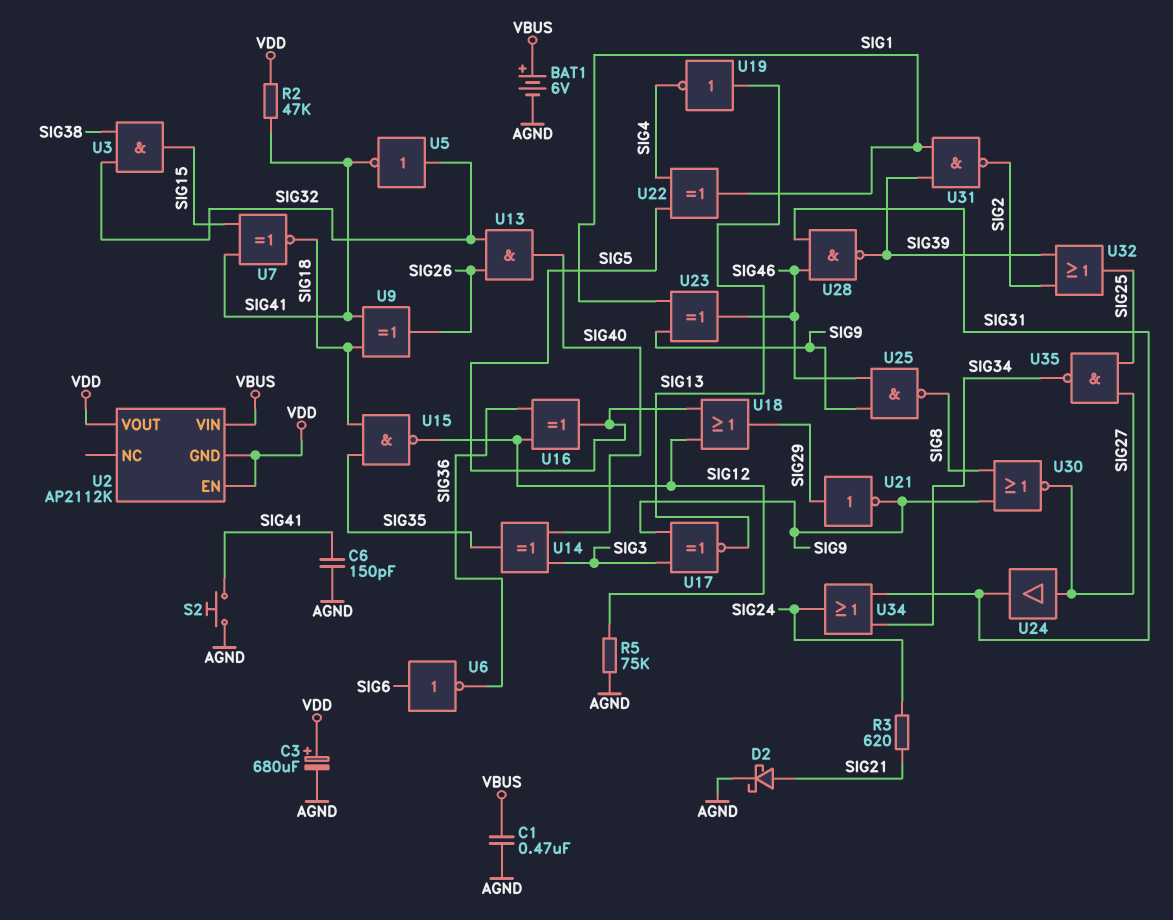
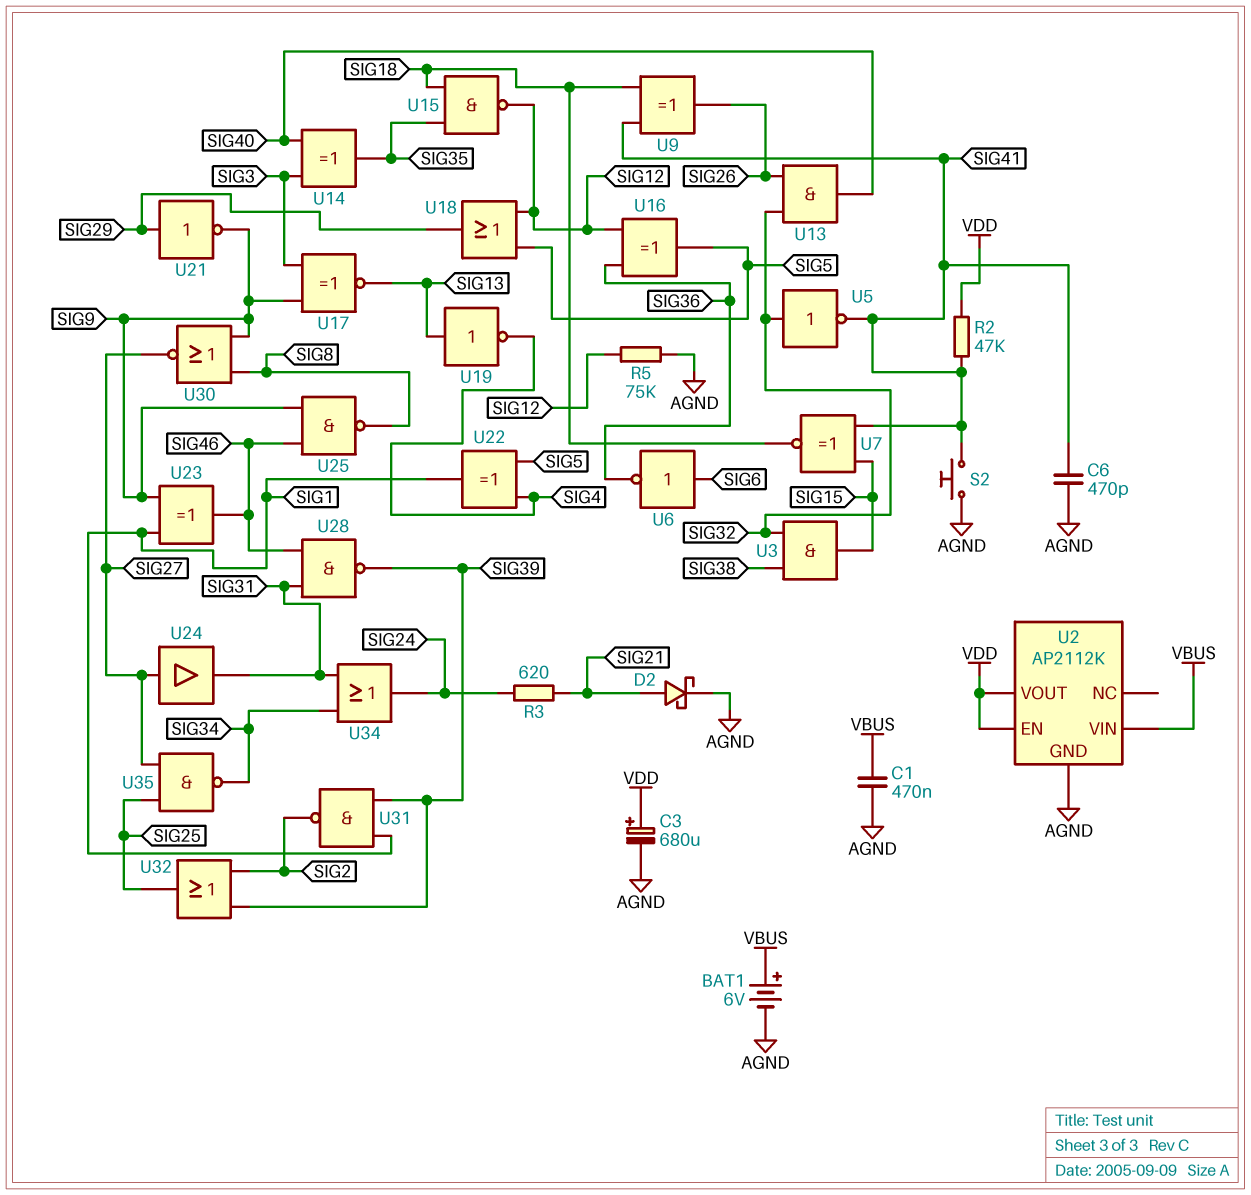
C6: 150pF (AGND, SIG41) -> 470pF (AGND, SIG41)
U2 pin GND: VDD -> AGND

